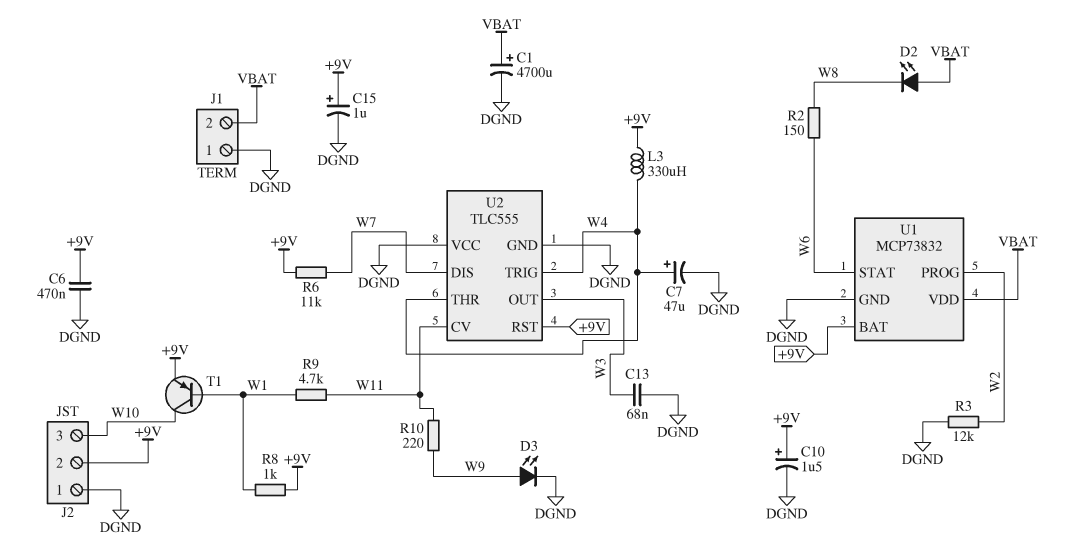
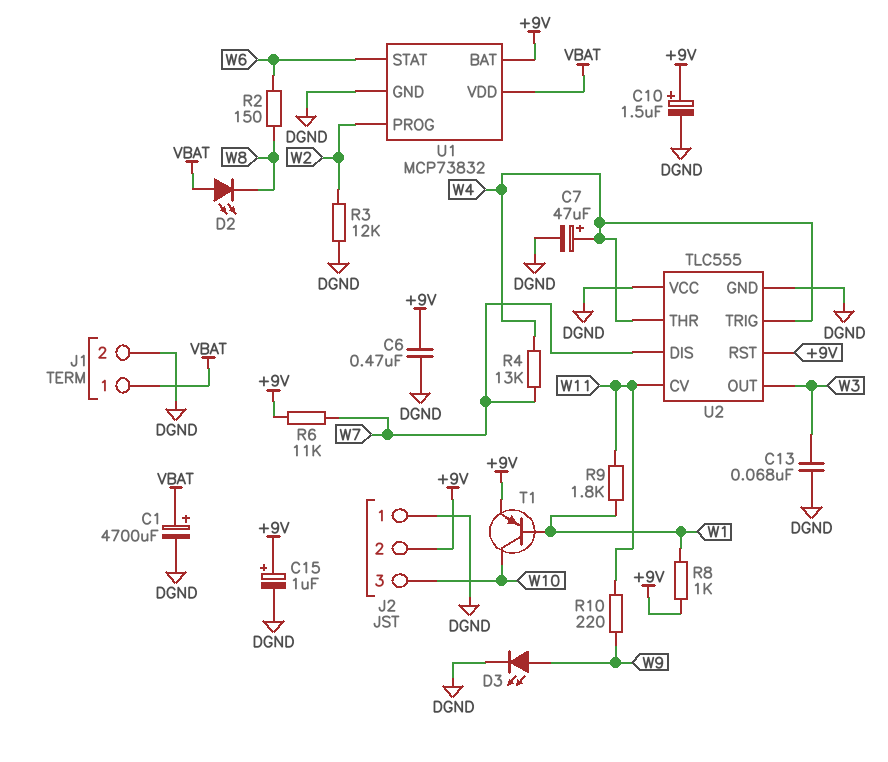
J1 pin 1: DGND -> VBAT
J1 pin 2: VBAT -> DGND
L3: 330uH (+9V, W4) -> none
R4: none -> 13k (W4, W7)
R9: 4.7k (W1, W11) -> 1.8k (W1, W11)

